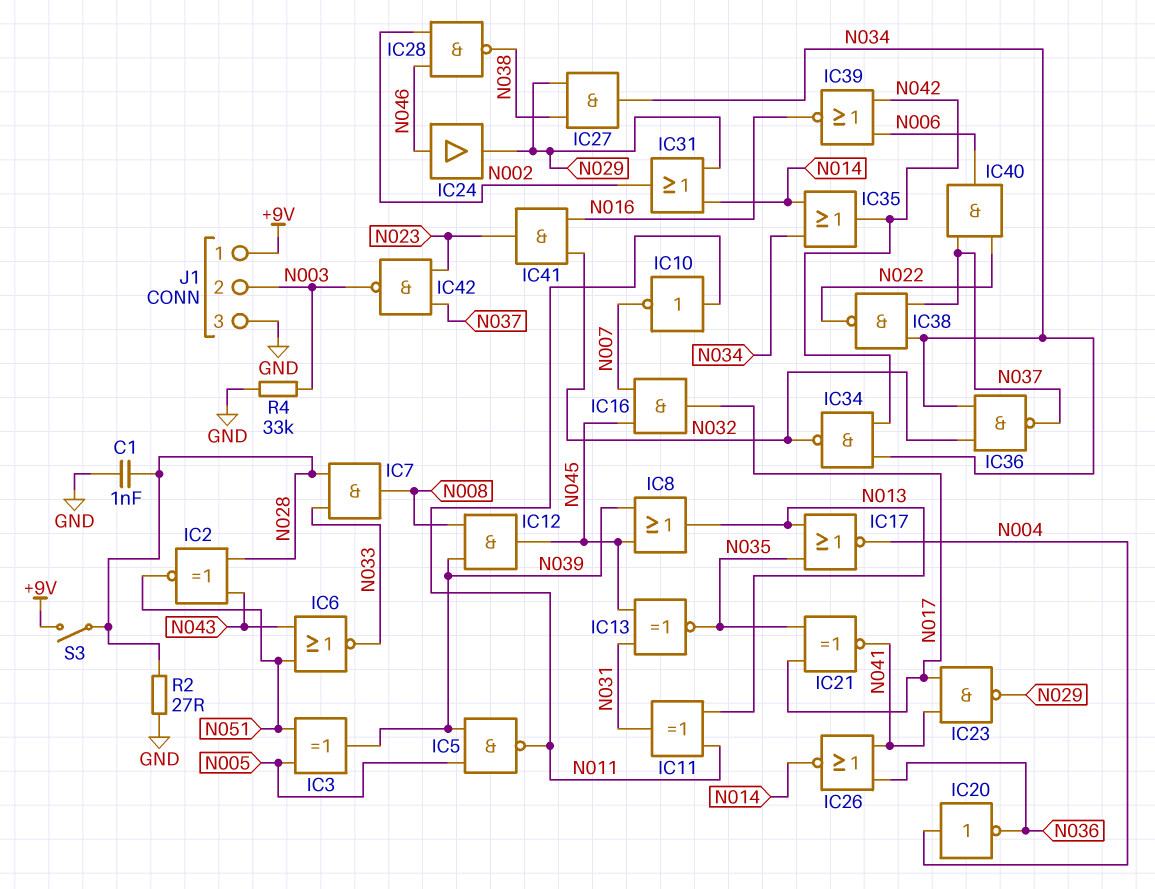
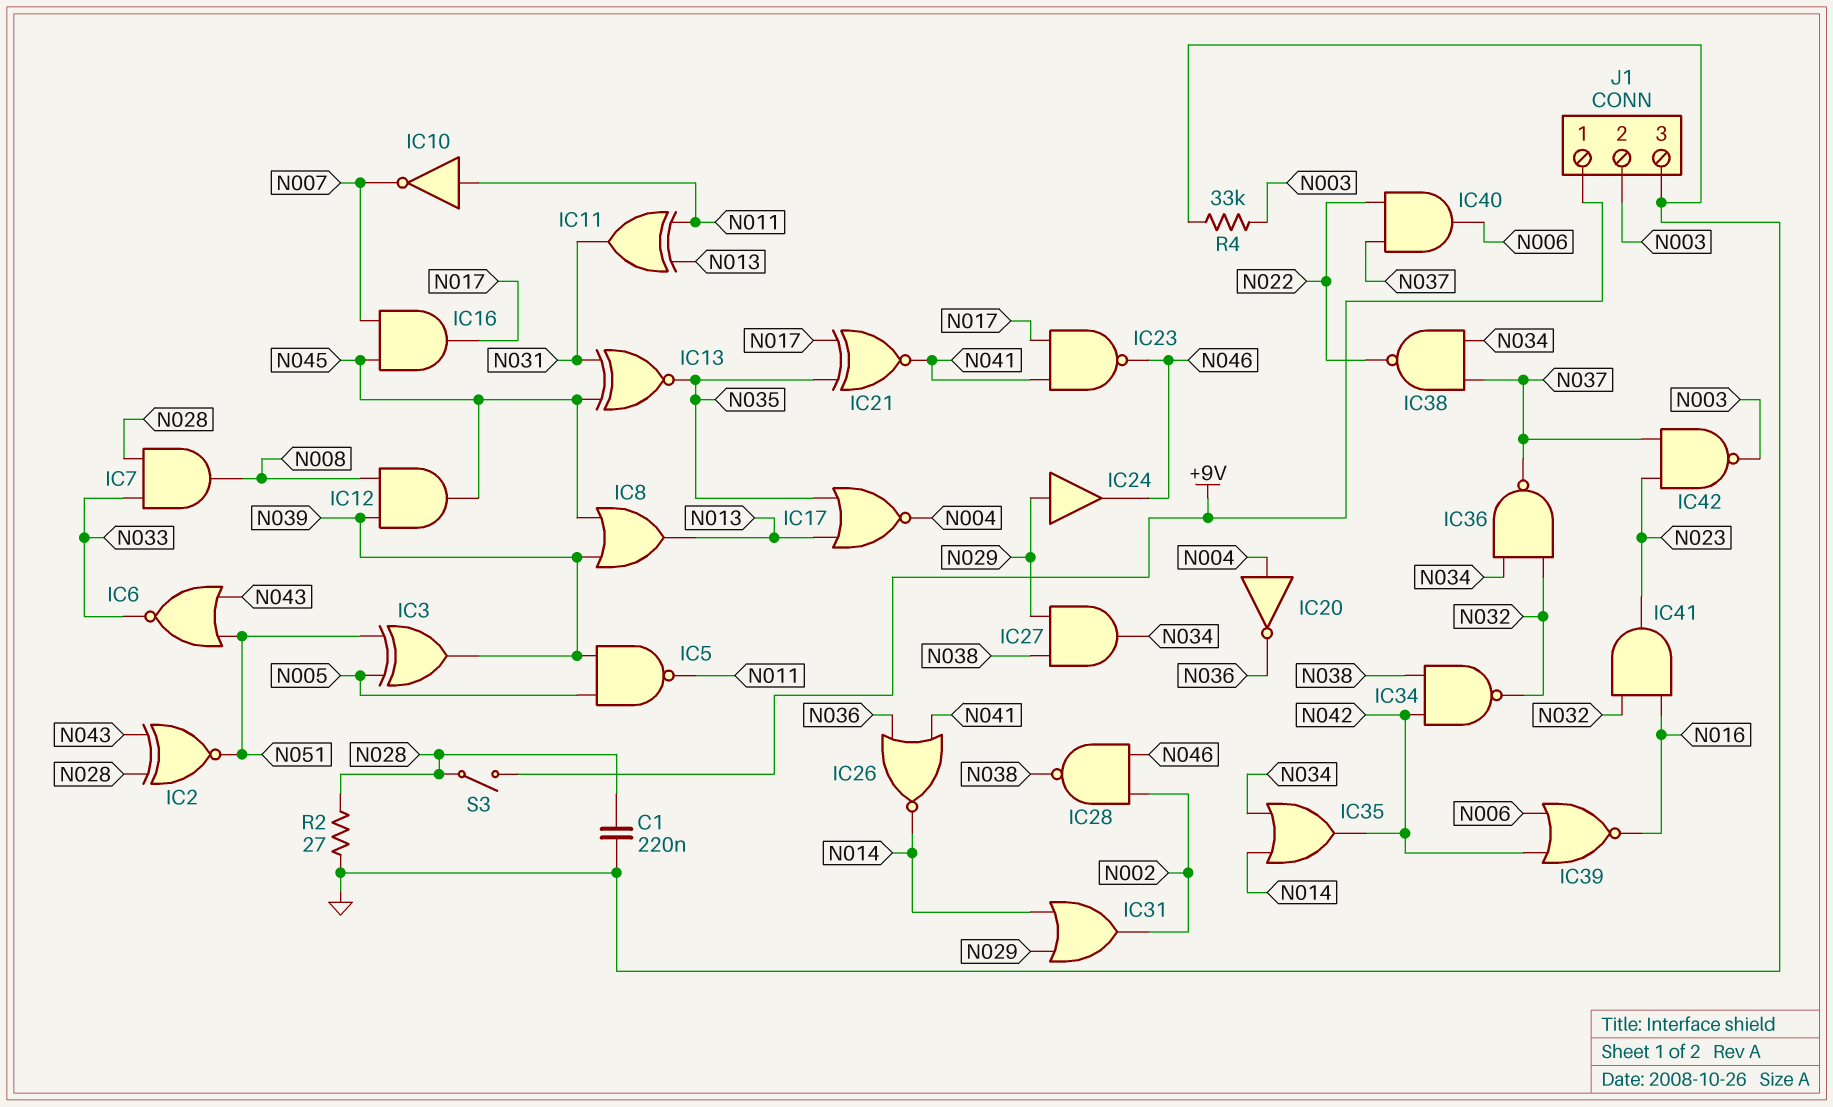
C1: 1nF (GND, N028) -> 220nF (GND, N028)
IC23: NAND (in N017, in N041, out N029) -> NAND (in N017, in N041, out N046)
IC24: buffer (in N046, out N029) -> buffer (in N029, out N046)
IC34: NAND (in N034, in N042, out N032) -> NAND (in N038, in N042, out N032)

